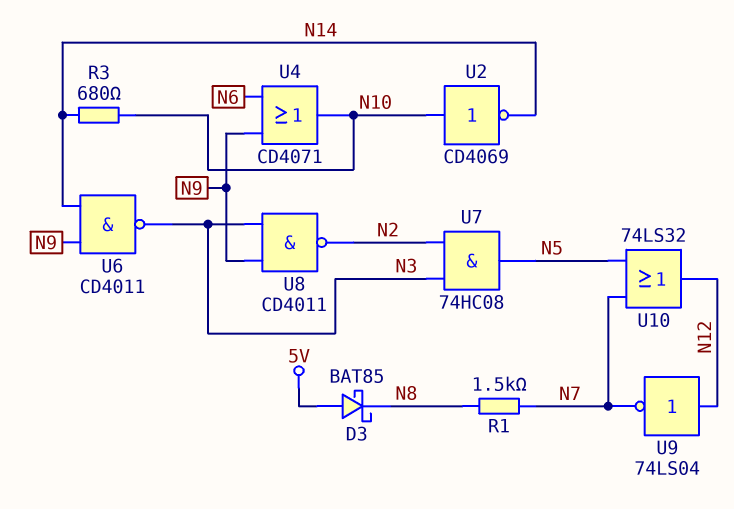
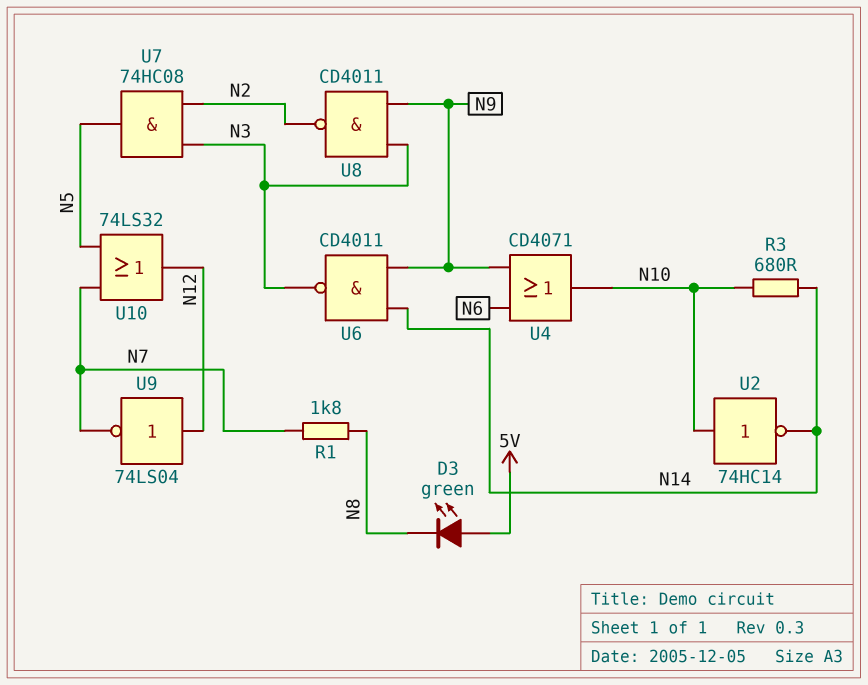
D3: schottky BAT85 (A 5V, K N8) -> LED green (A 5V, K N8)
R1: 1.5k (N7, N8) -> 1.8k (N7, N8)
U2: NOT CD4069 (in N10, out N14) -> NOT 74HC14 (in N10, out N14)

